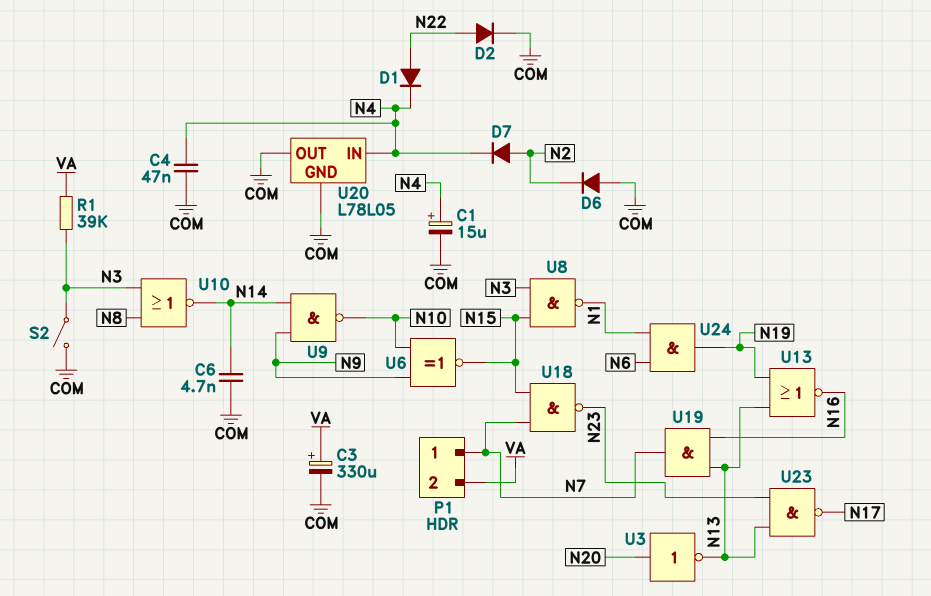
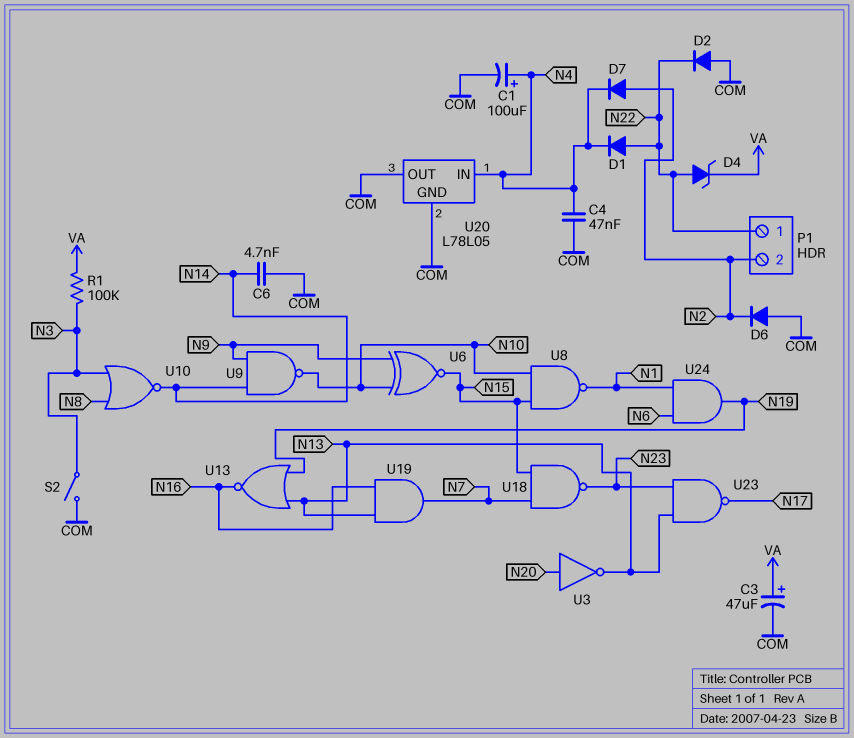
C1: 15uF (plus N4, minus COM) -> 100uF (plus N4, minus COM)
C3: 330uF (plus VA, minus COM) -> 47uF (plus VA, minus COM)
D2: diode (A N22, K COM) -> diode (A COM, K N22)
D4: none -> zener (A N22, K VA)
P1 pin 1: N7 -> N22
P1 pin 2: VA -> N2
R1: 39k (N3, VA) -> 100k (N3, VA)
U8: NAND (in N3, in N15, out N1) -> NAND (in N10, in N15, out N1)

